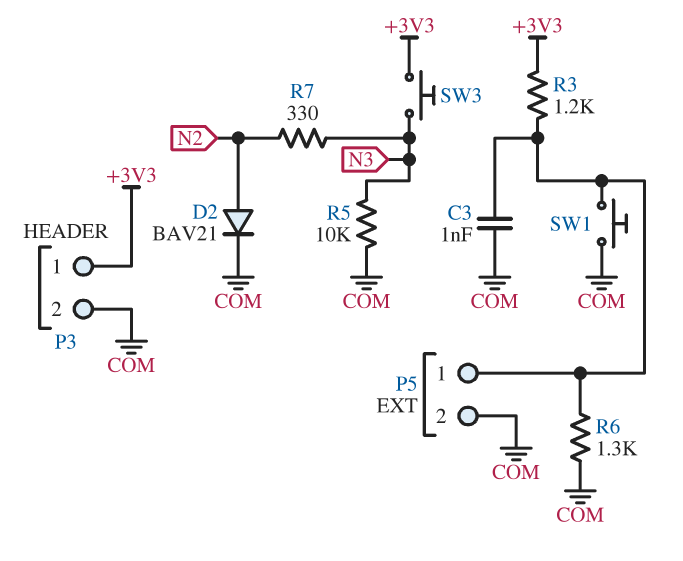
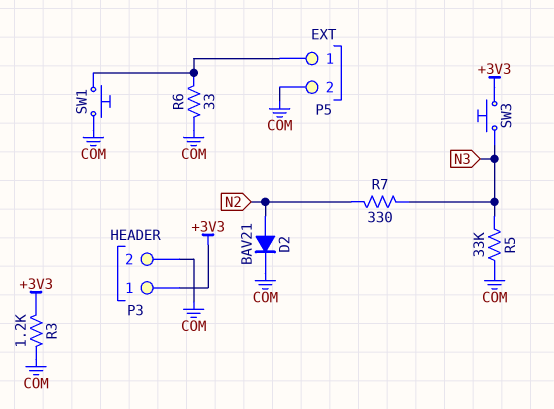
C3: 1nF (COM, P5/1) -> none
R3: 1.2k (+3V3, P5/1) -> 1.2k (+3V3, COM)
R5: 10k (COM, N3) -> 33k (COM, N3)
R6: 1.3k (COM, P5/1) -> 33 (COM, P5/1)

